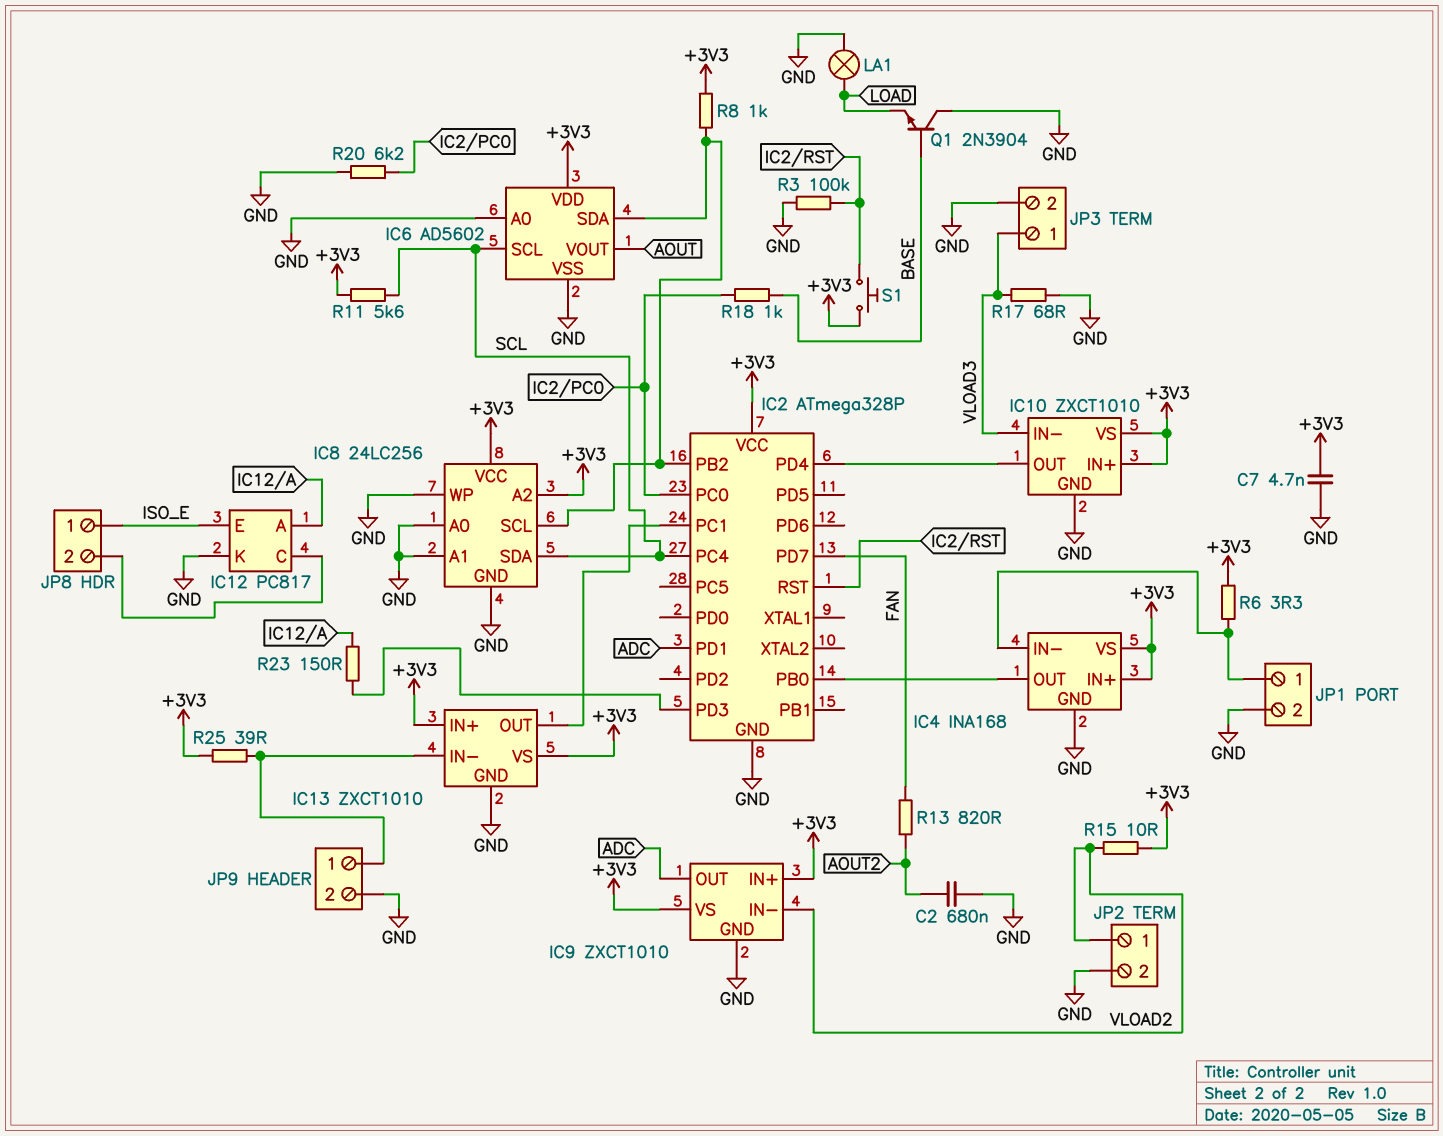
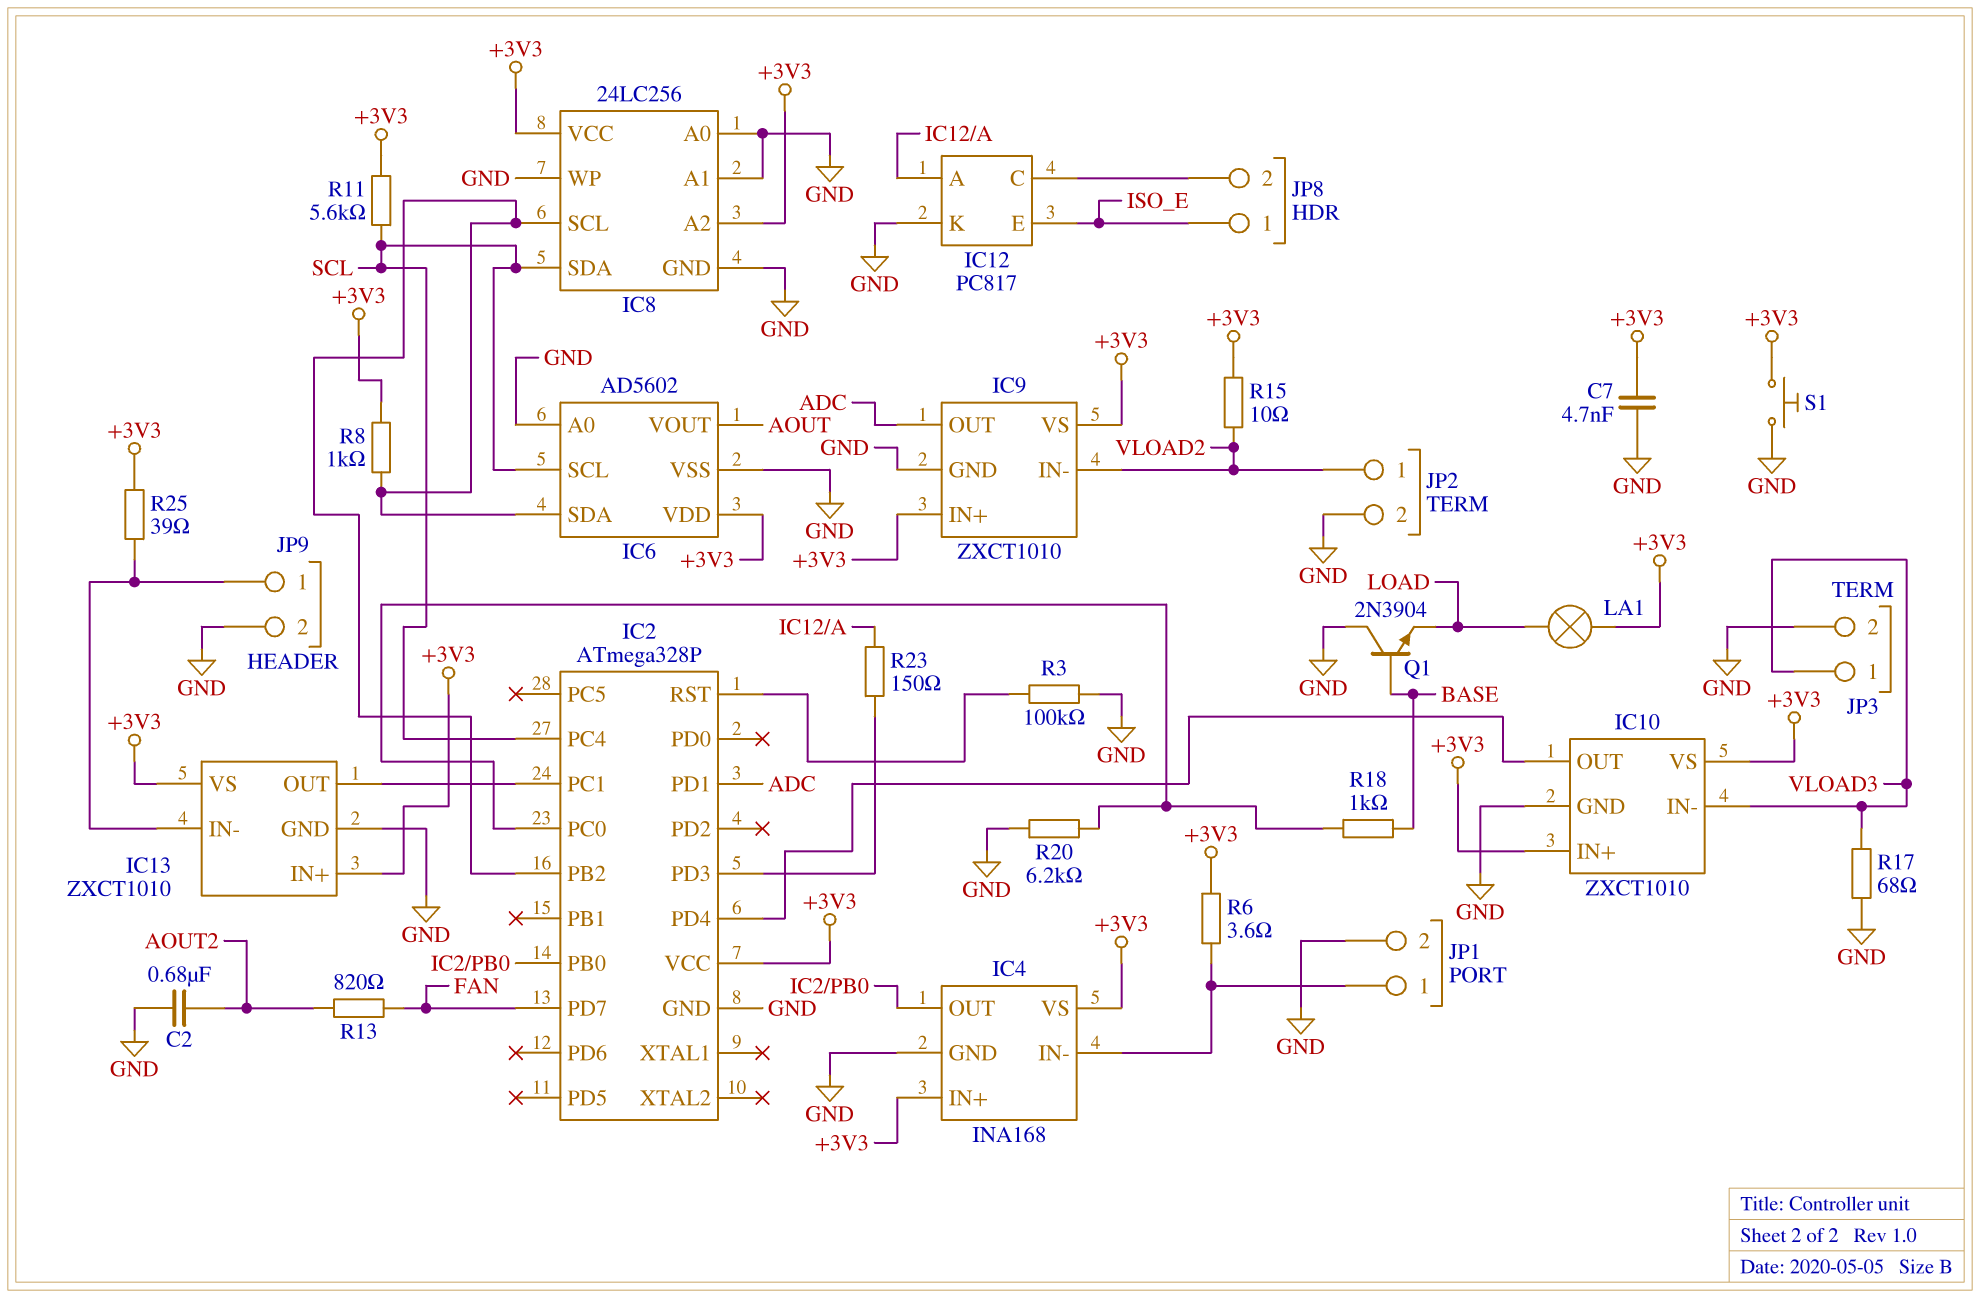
LA1: lamp (GND, LOAD) -> lamp (+3V3, LOAD)
R6: 3.3 (+3V3, IC4/IN-) -> 3.6 (+3V3, IC4/IN-)
S1: button (+3V3, IC2/RST) -> button (+3V3, GND)

